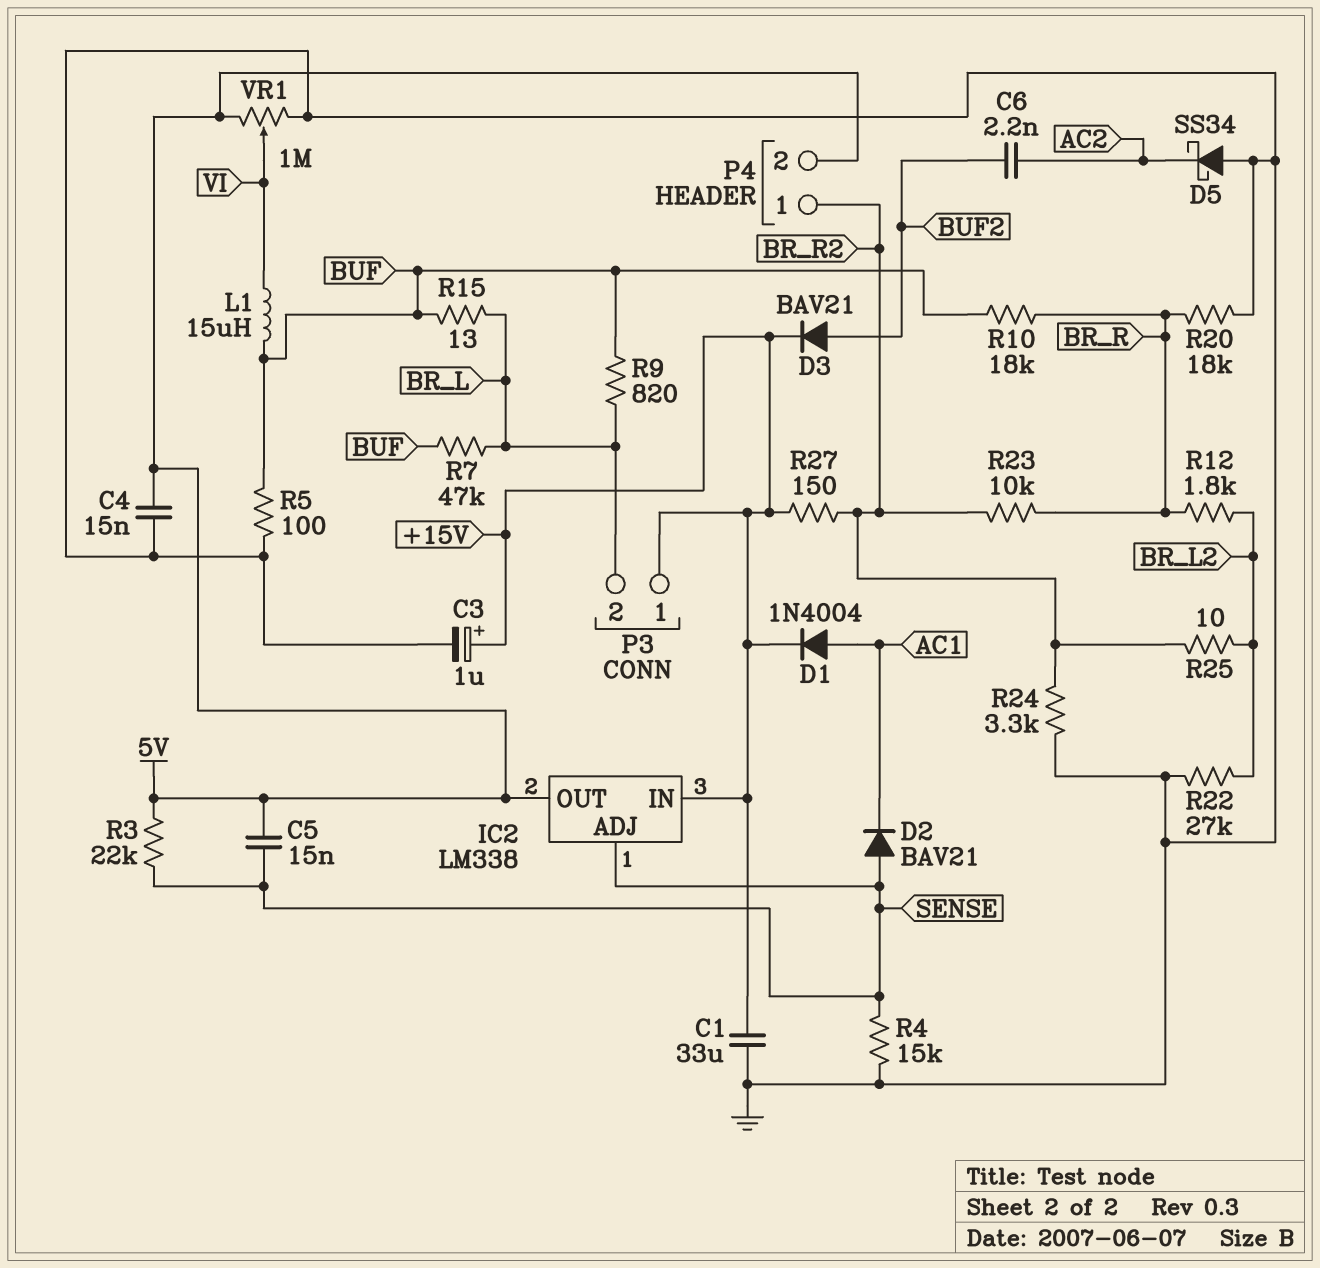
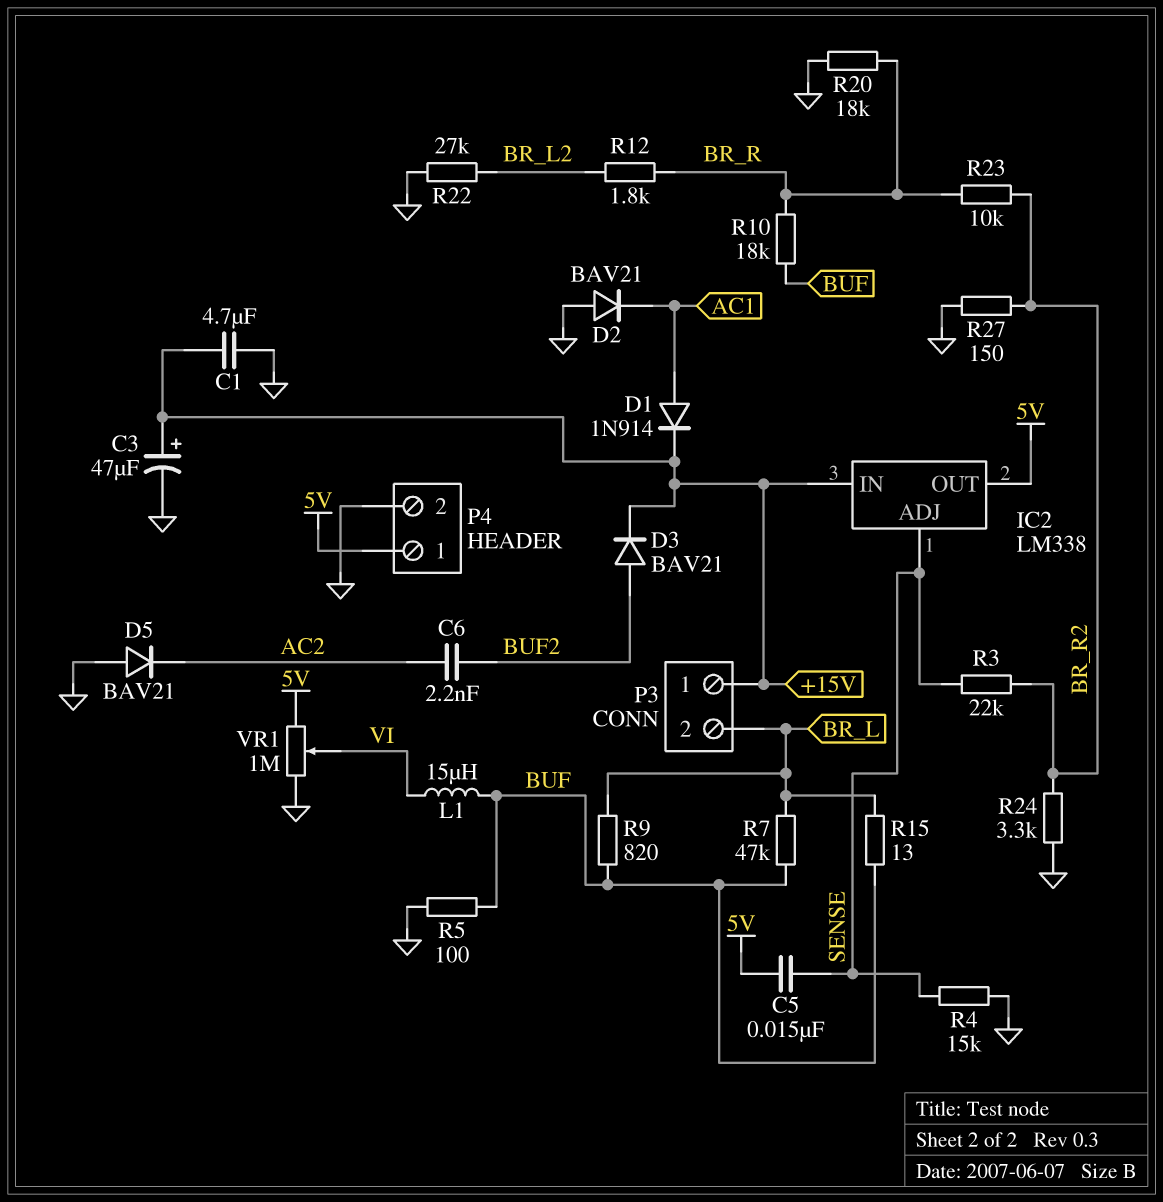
C1: 33uF (+15V, GND) -> 4.7uF (+15V, GND)
C3: 1uF (plus +15V, minus GND) -> 47uF (plus +15V, minus GND)
C4: 15nF (5V, GND) -> none
D1: diode 1N4004 (A AC1, K +15V) -> diode 1N914 (A AC1, K +15V)
D2: diode BAV21 (A SENSE, K AC1) -> diode BAV21 (A GND, K AC1)
D5: schottky SS34 (A GND, K AC2) -> diode BAV21 (A GND, K AC2)
P4 pin 1: BR_R2 -> 5V
P4 pin 2: 5V -> GND
R3: 22k (5V, SENSE) -> 22k (BR_R2, SENSE)
R25: 10 (BR_L2, BR_R2) -> none
R27: 150 (+15V, BR_R2) -> 150 (BR_R2, GND)

